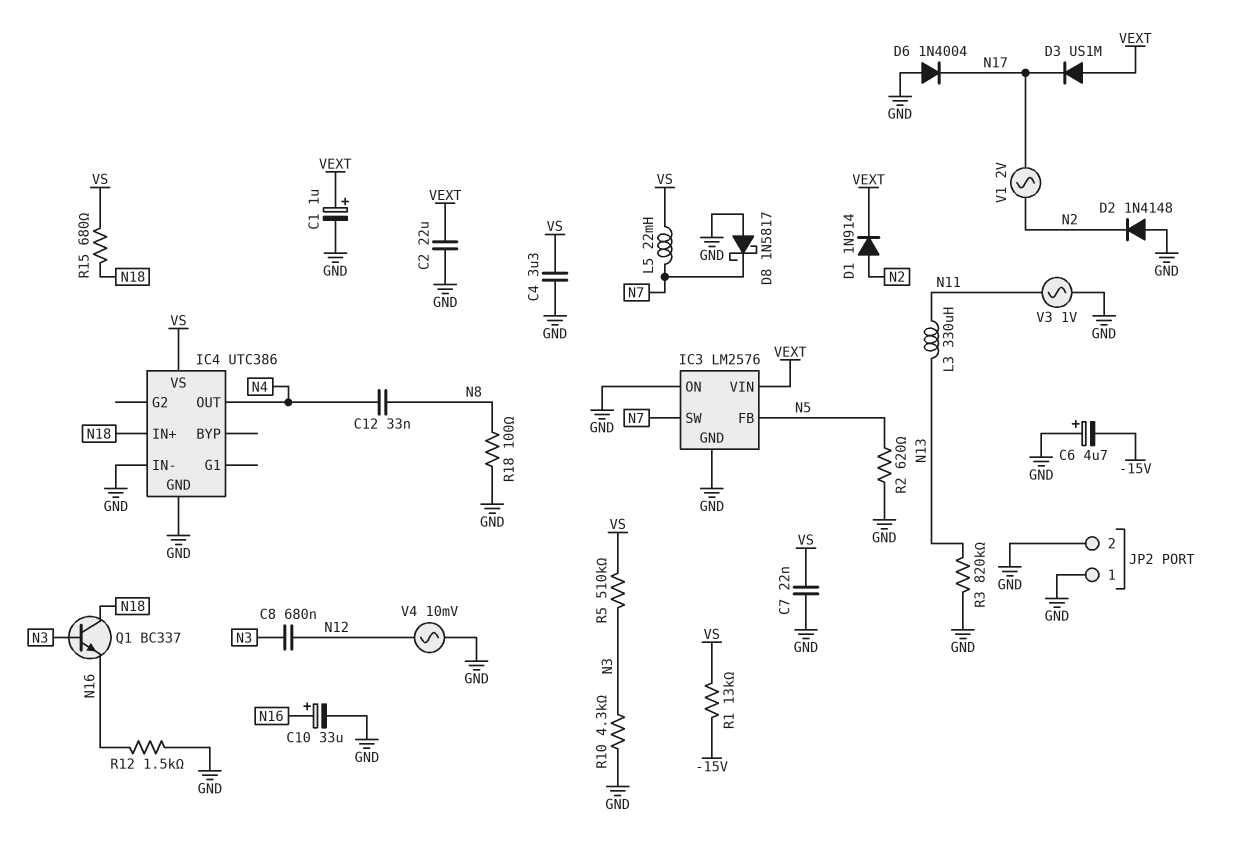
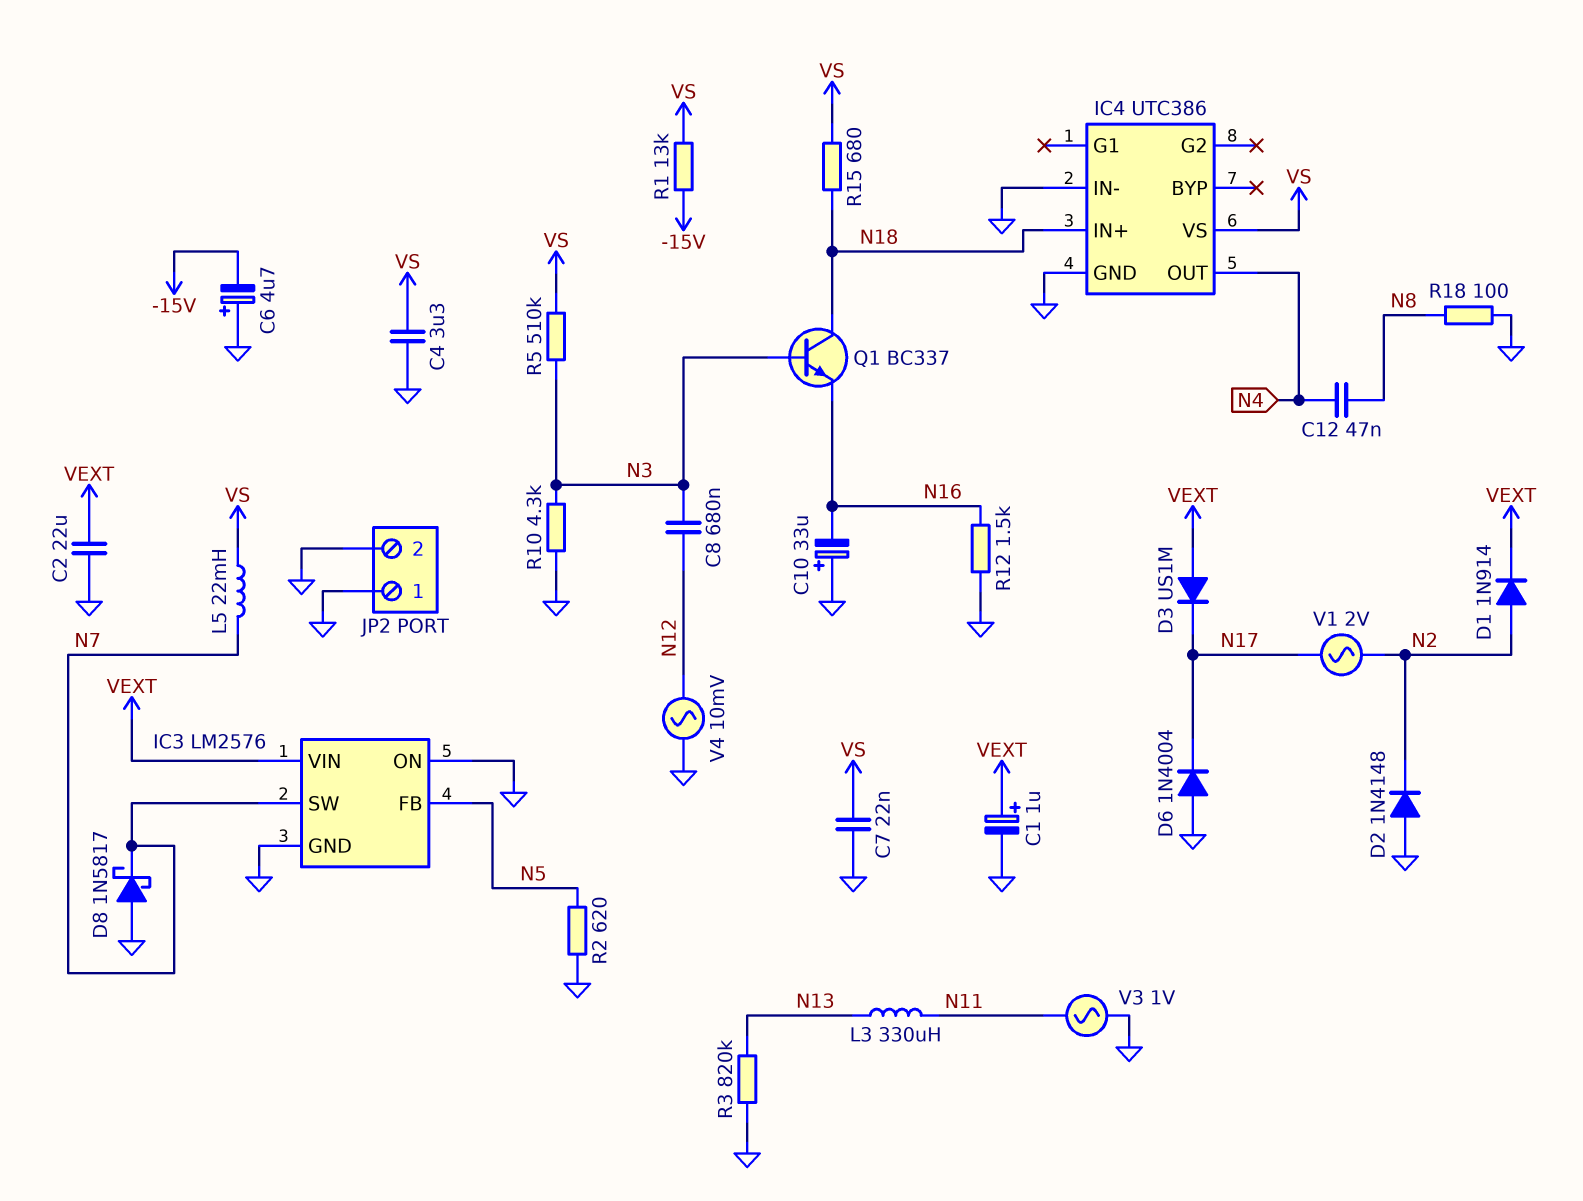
C10: 33uF (plus N16, minus GND) -> 33uF (plus GND, minus N16)
C12: 33nF (N4, N8) -> 47nF (N4, N8)

